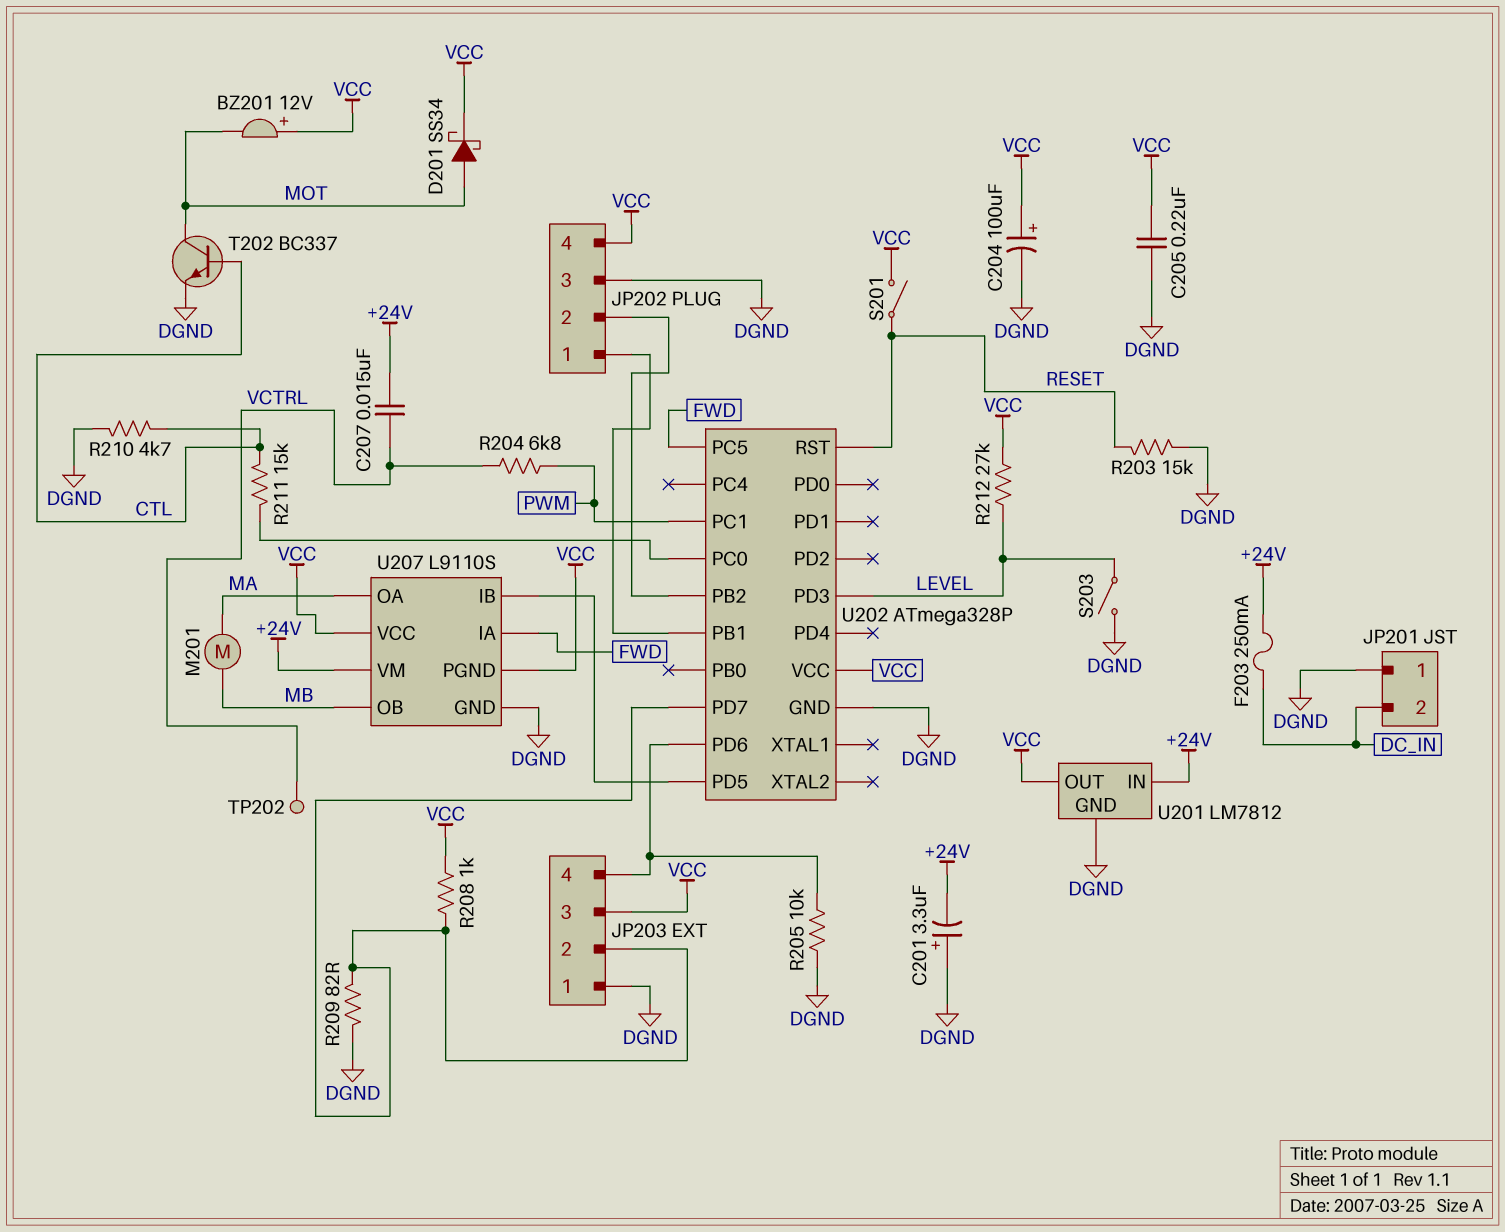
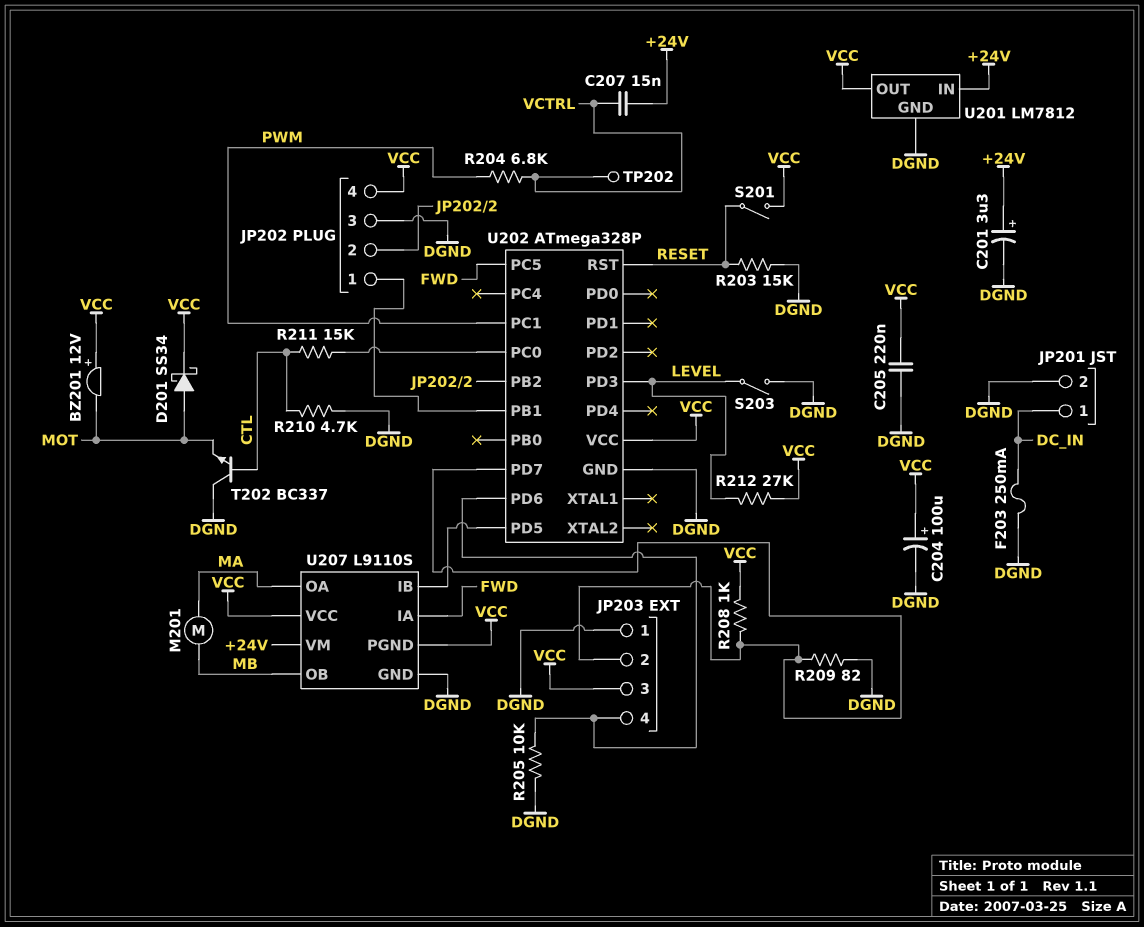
C201: 3.3uF (plus DGND, minus +24V) -> 3.3uF (plus +24V, minus DGND)
F203: 250mA (+24V, DC_IN) -> 250mA (DC_IN, DGND)
JP201 pin 1: DGND -> DC_IN
JP201 pin 2: DC_IN -> DGND
T202: NPN BC337 (B CTL, C MOT, E DGND) -> NPN BC337 (B CTL, C DGND, E MOT)

